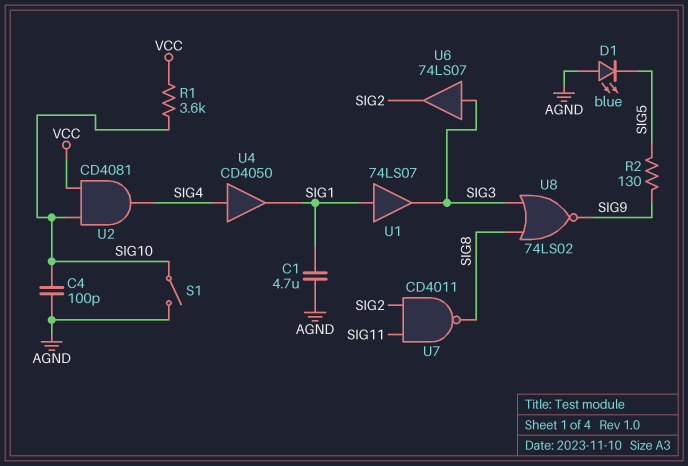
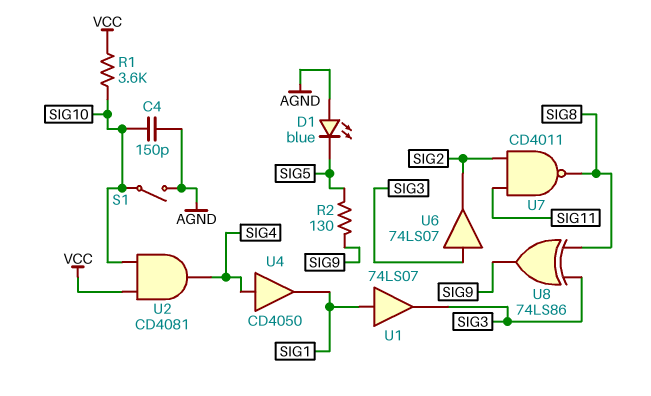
C1: 4.7uF (AGND, SIG1) -> none
C4: 100pF (AGND, SIG10) -> 150pF (AGND, SIG10)
U8: NOR 74LS02 (in SIG3, in SIG8, out SIG9) -> XOR 74LS86 (in SIG3, in SIG8, out SIG9)

